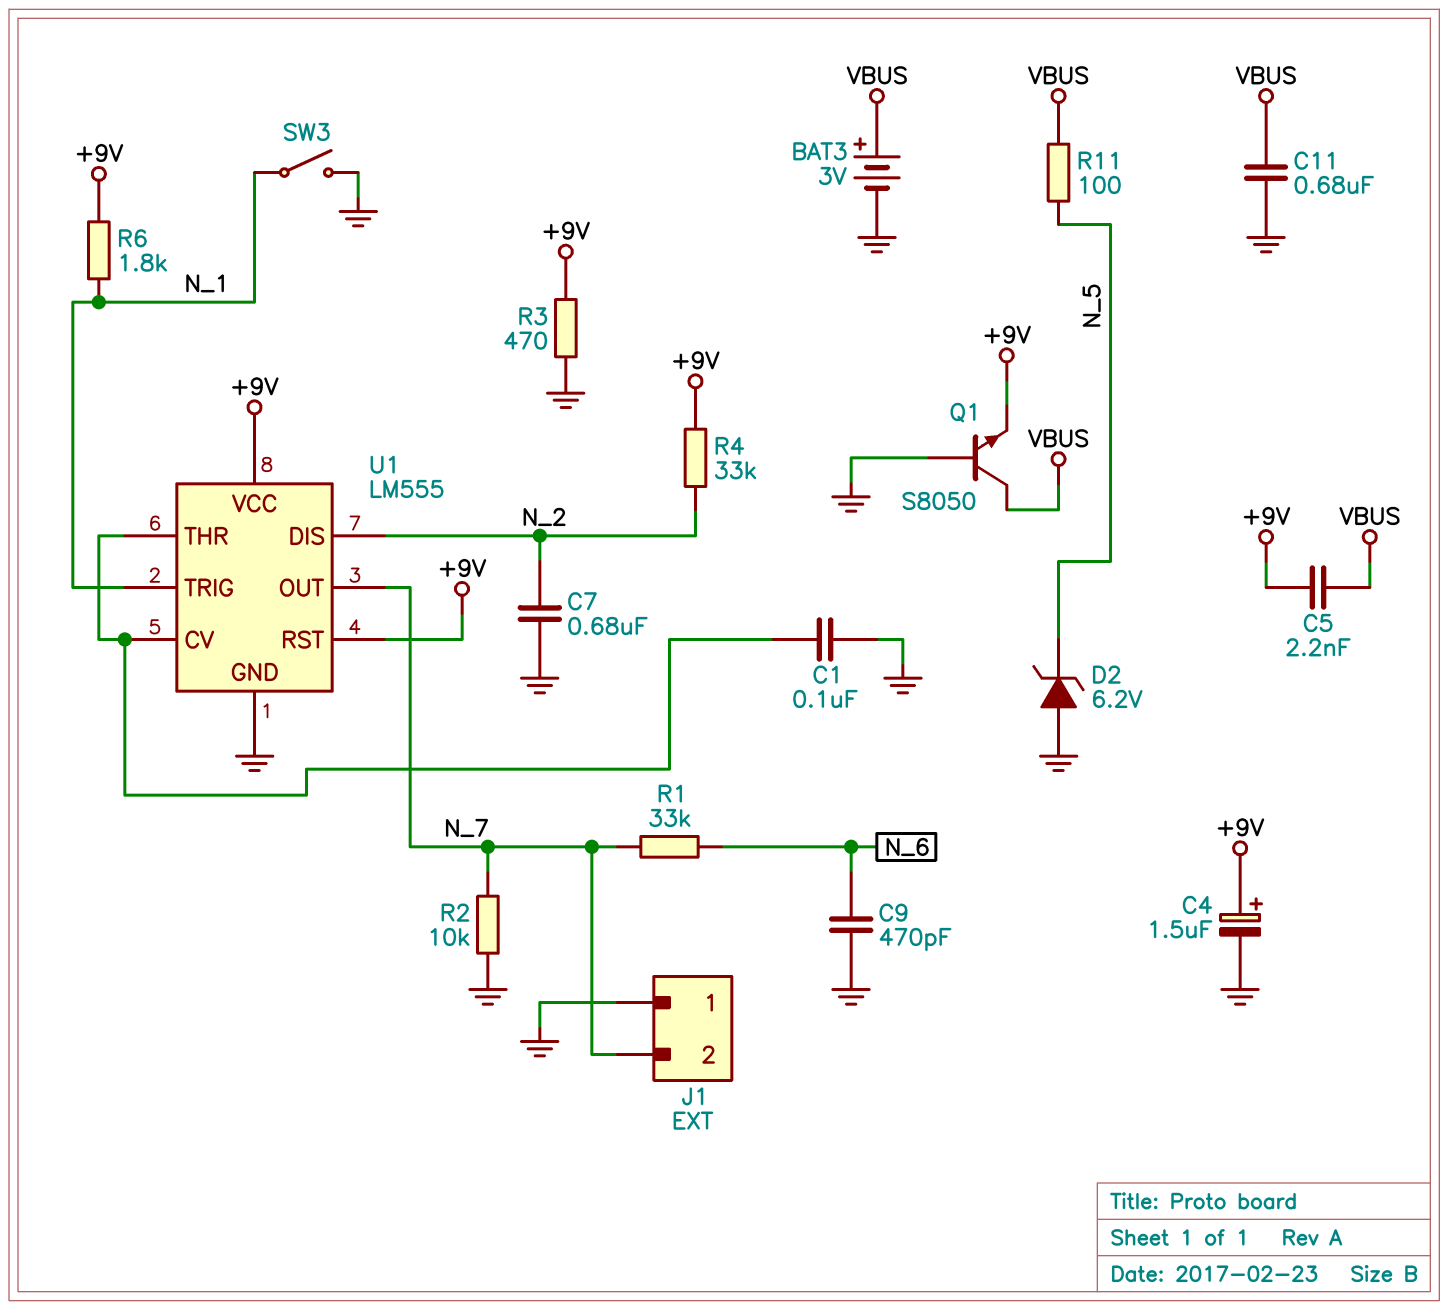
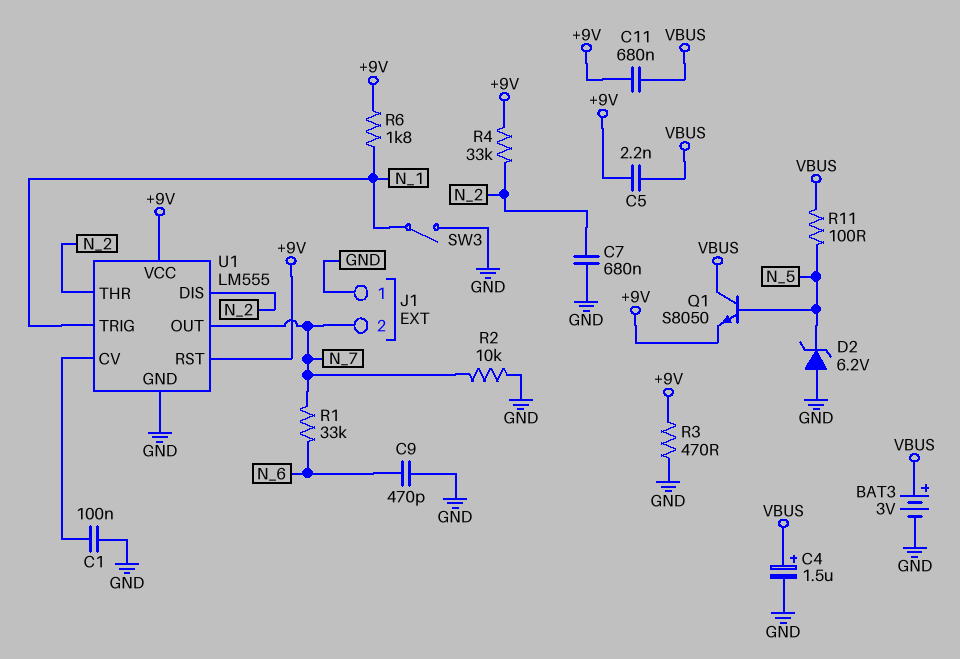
C4: 1.5uF (plus +9V, minus GND) -> 1.5uF (plus VBUS, minus GND)
C11: 680nF (GND, VBUS) -> 680nF (+9V, VBUS)
Q1: NPN S8050 (B GND, C VBUS, E +9V) -> NPN S8050 (B N_5, C VBUS, E +9V)
U1 pin THR: U1/CV -> N_2

